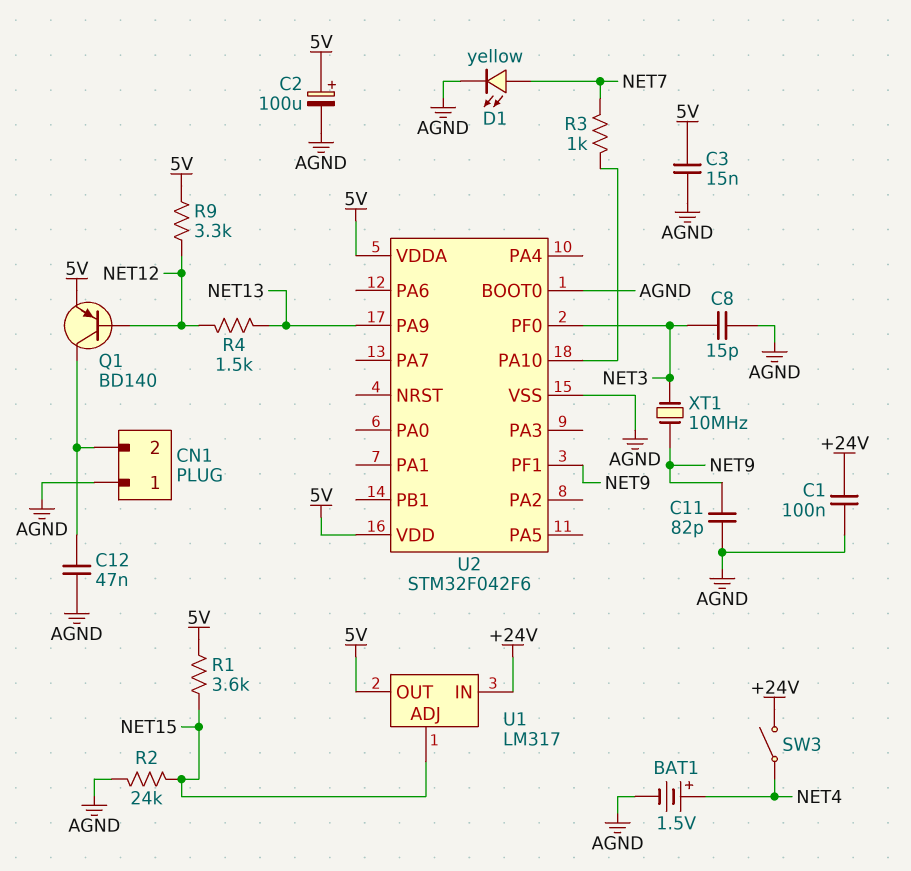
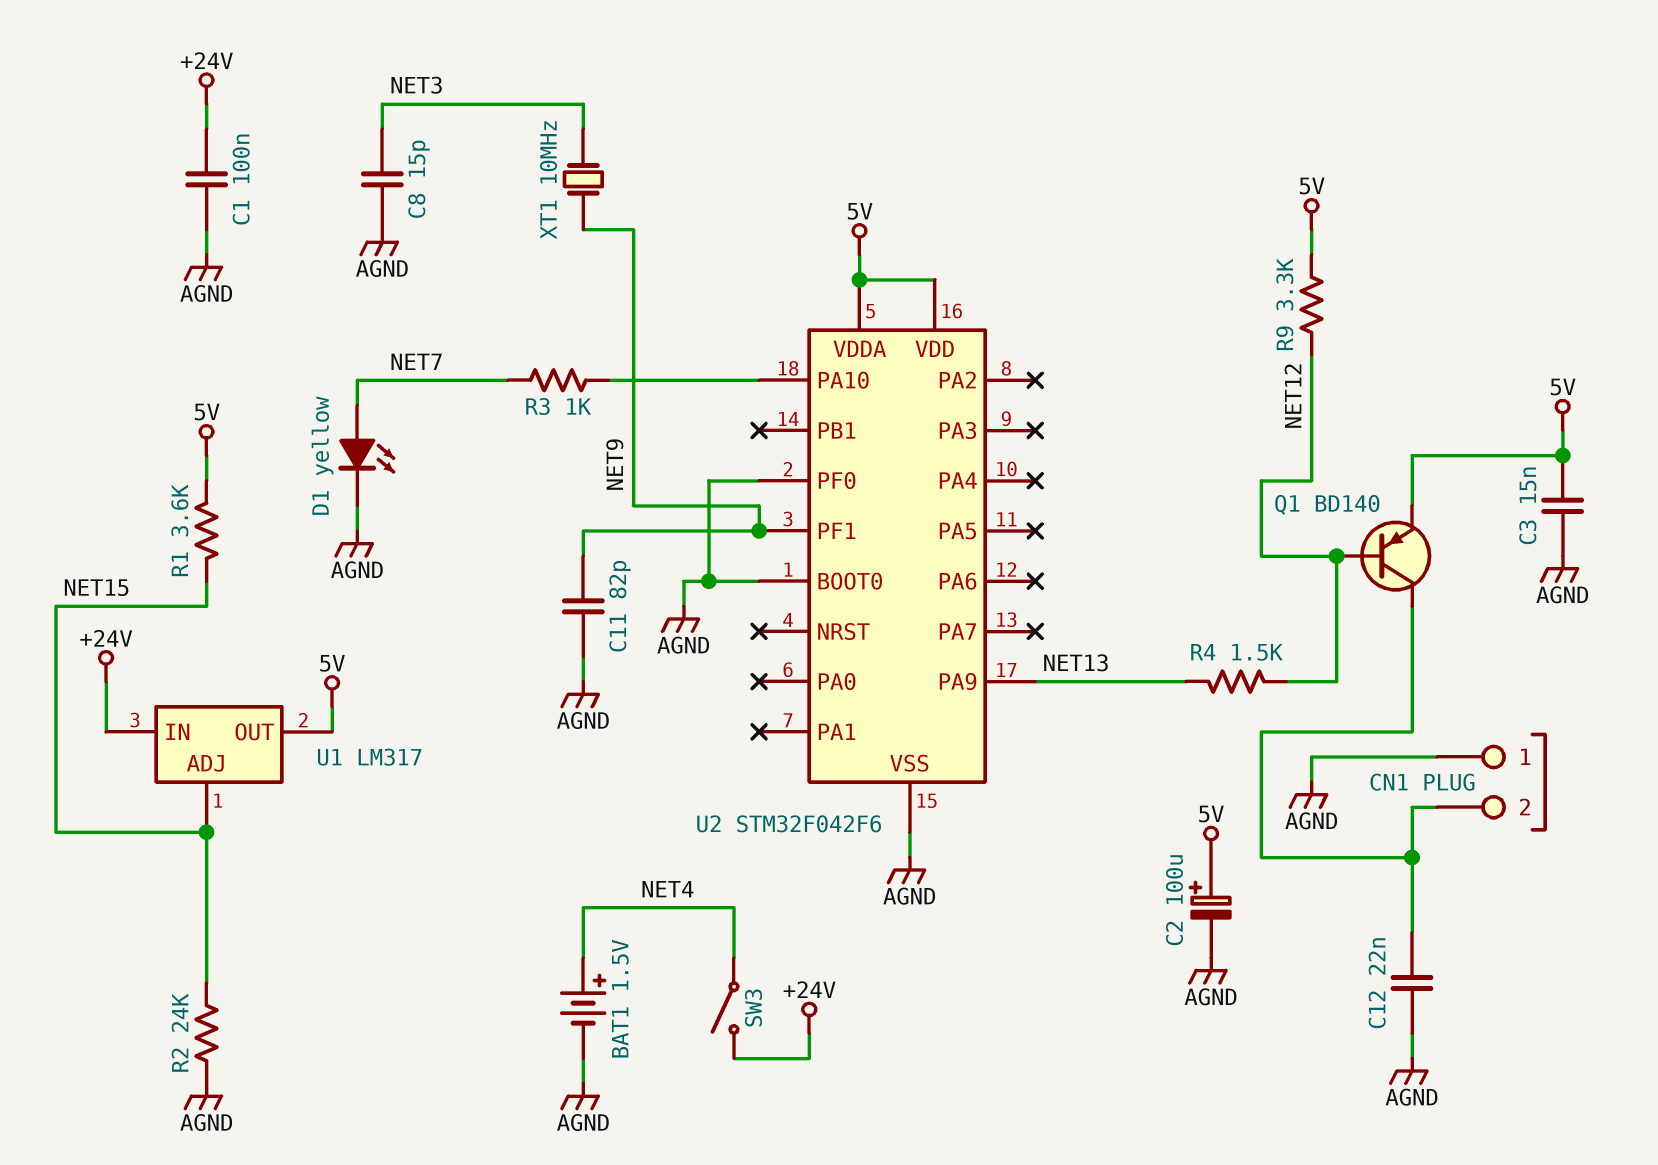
C12: 47nF (AGND, CN1/2) -> 22nF (AGND, CN1/2)
U2 pin PF0: NET3 -> AGND

